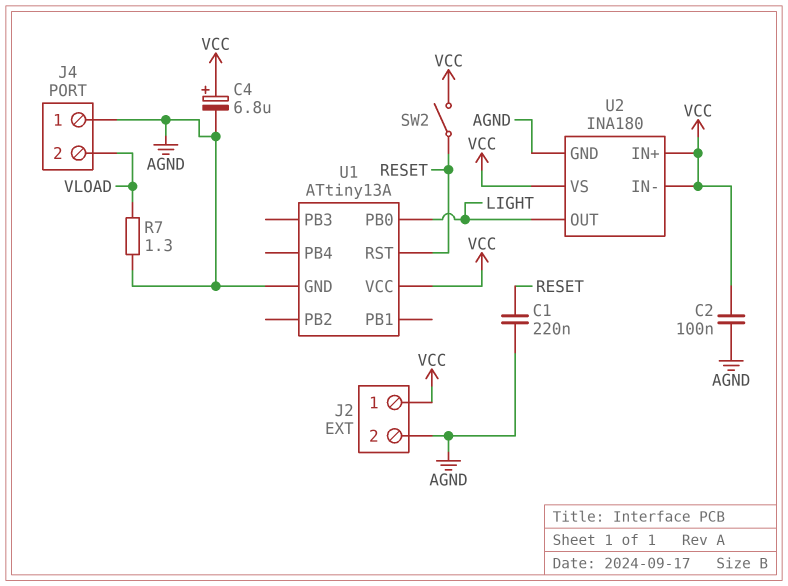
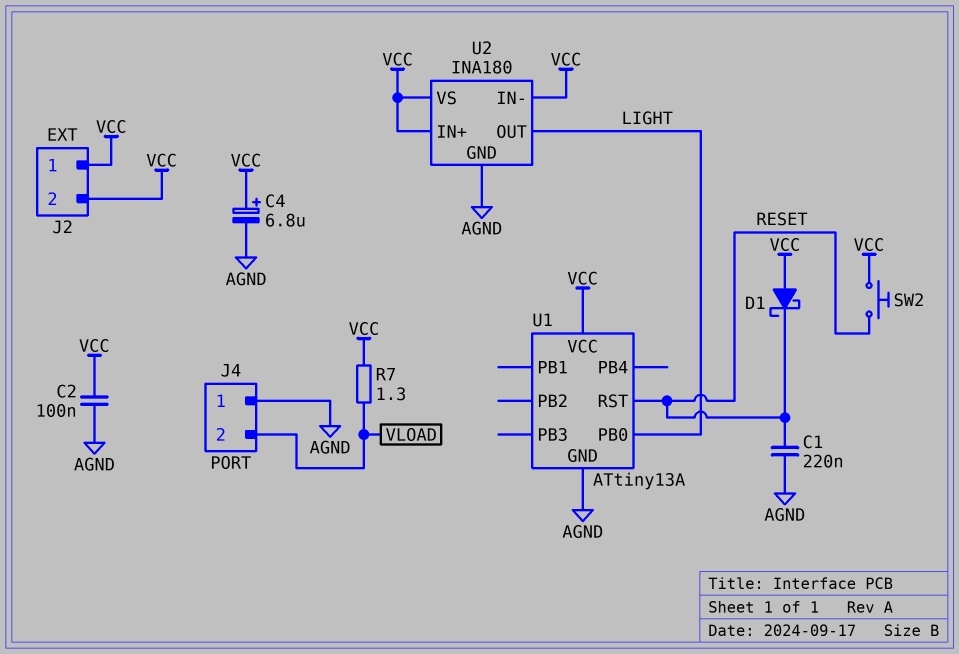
D1: none -> schottky (A VCC, K RESET)
J2 pin 2: AGND -> VCC
R7: 1.3 (AGND, VLOAD) -> 1.3 (VCC, VLOAD)
SW2: switch (RESET, VCC) -> button (RESET, VCC)

